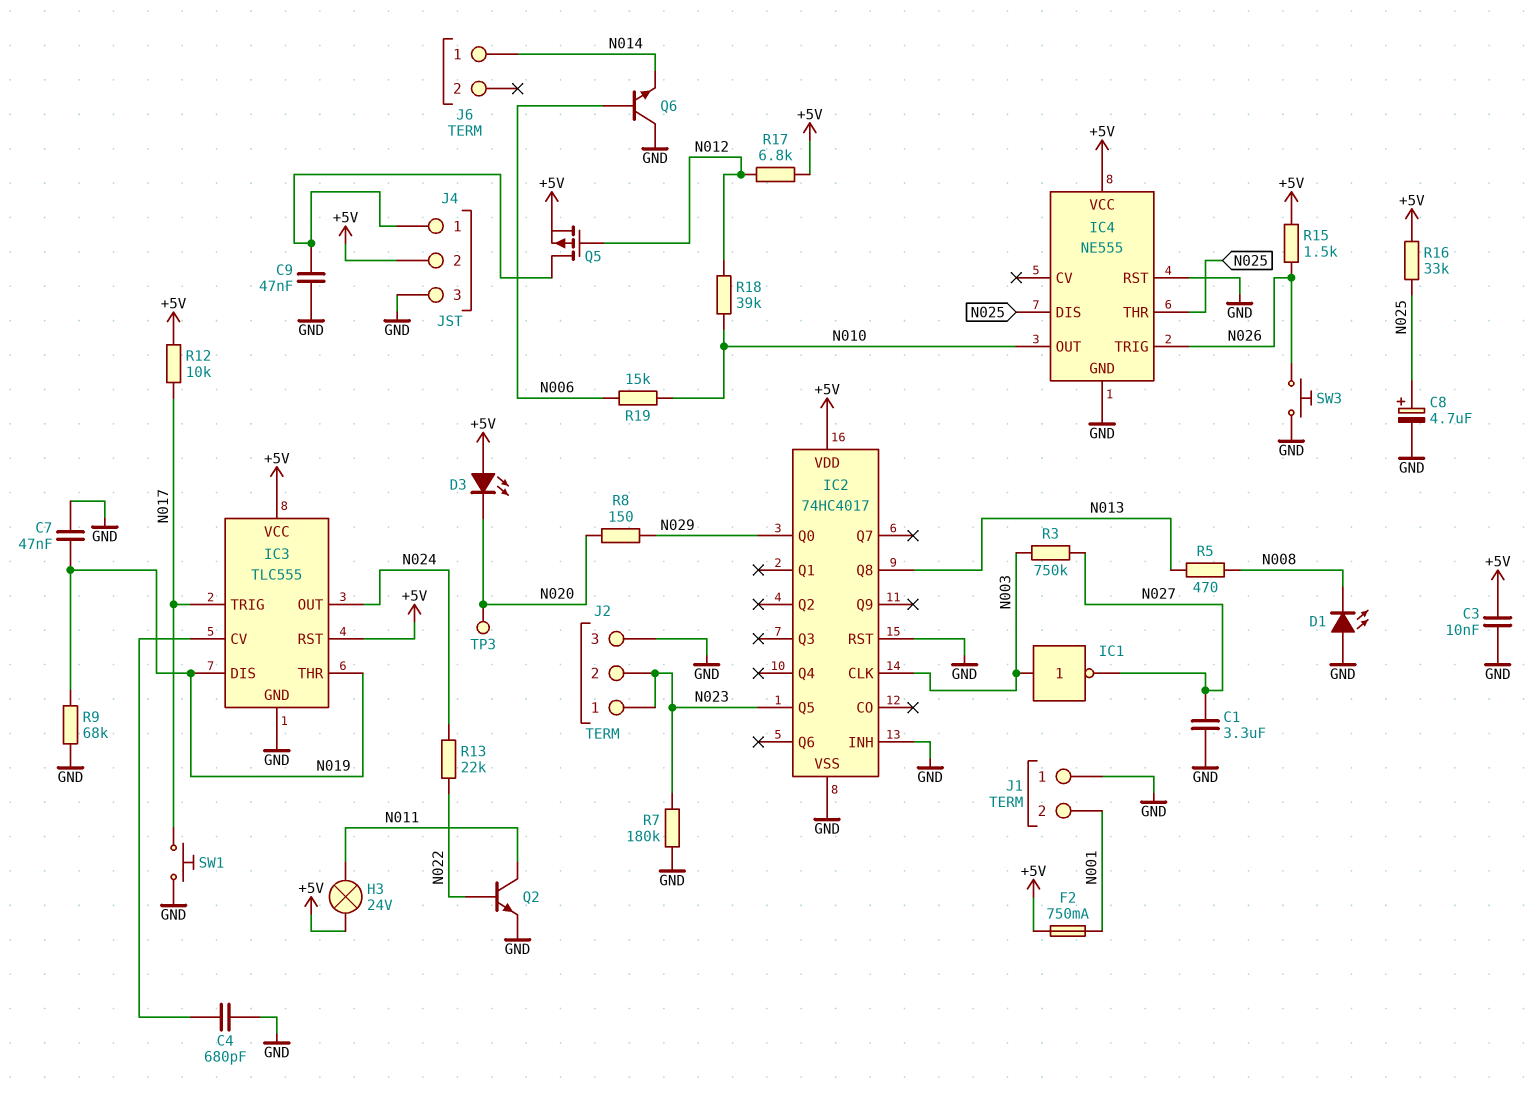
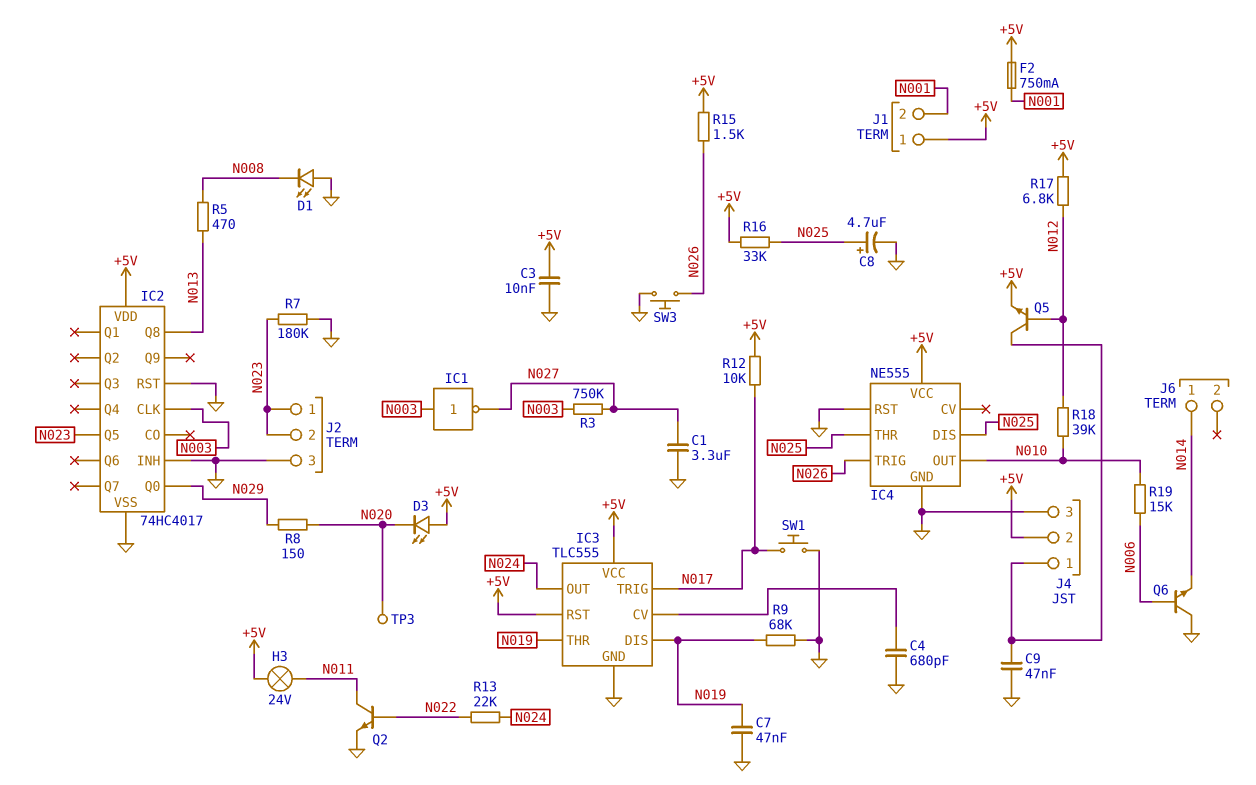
J1 pin 1: GND -> +5V
Q5: PMOS (G N012, D J4/1, S +5V) -> NPN (B N012, C J4/1, E +5V)

